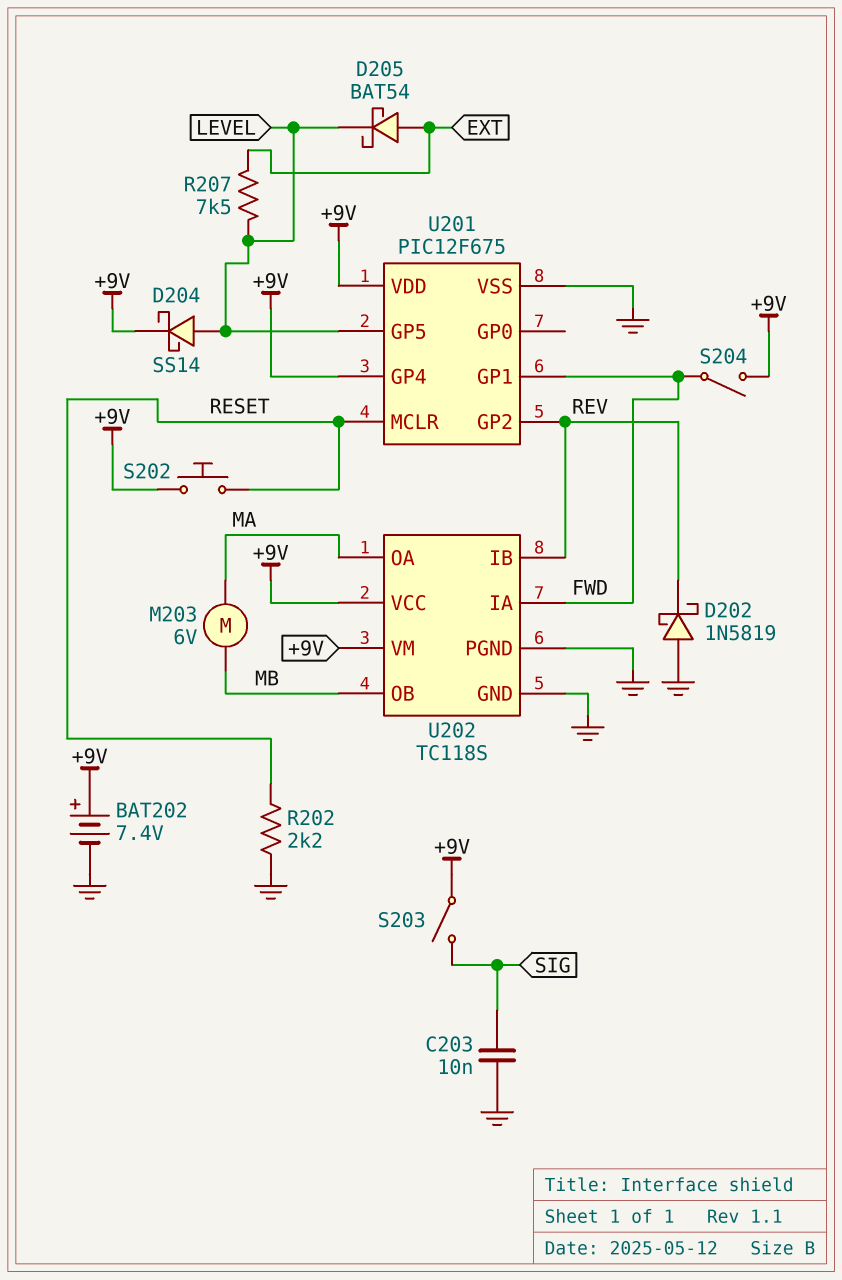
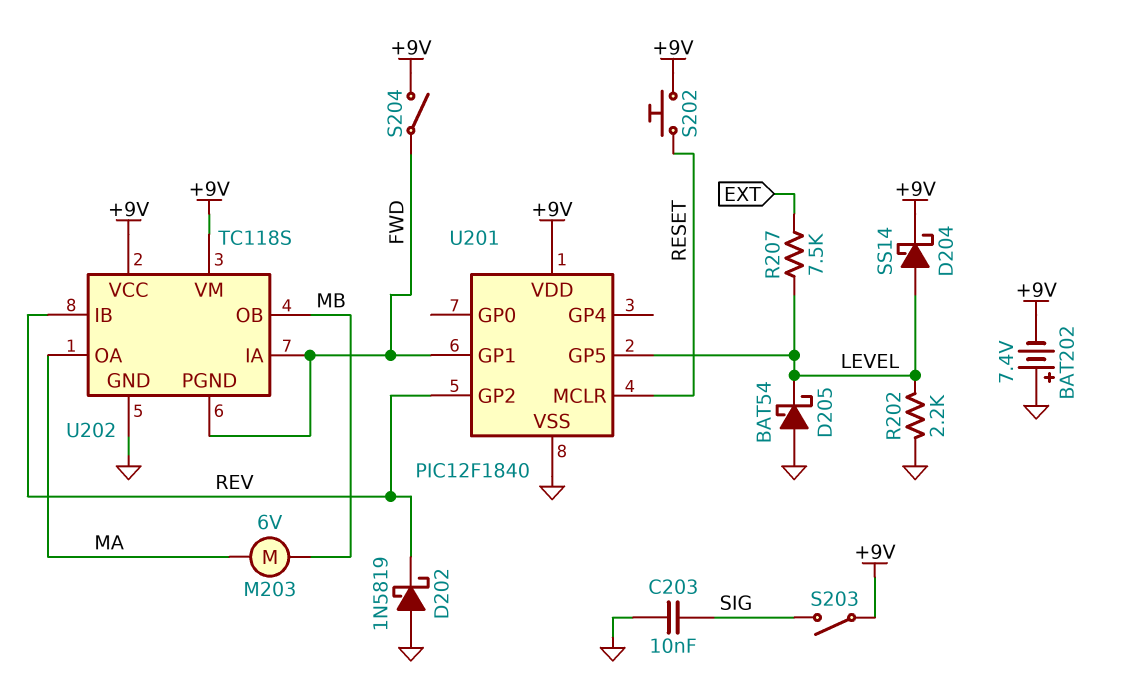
BAT202: 7.4V (plus +9V, minus GND) -> 7.4V (plus GND, minus +9V)
D205: schottky BAT54 (A EXT, K LEVEL) -> schottky BAT54 (A GND, K LEVEL)
R202: 2.2k (GND, RESET) -> 2.2k (GND, LEVEL)
U201: PIC12F675 -> PIC12F1840
U201 pin GP4: +9V -> none
U202 pin PGND: GND -> FWD

